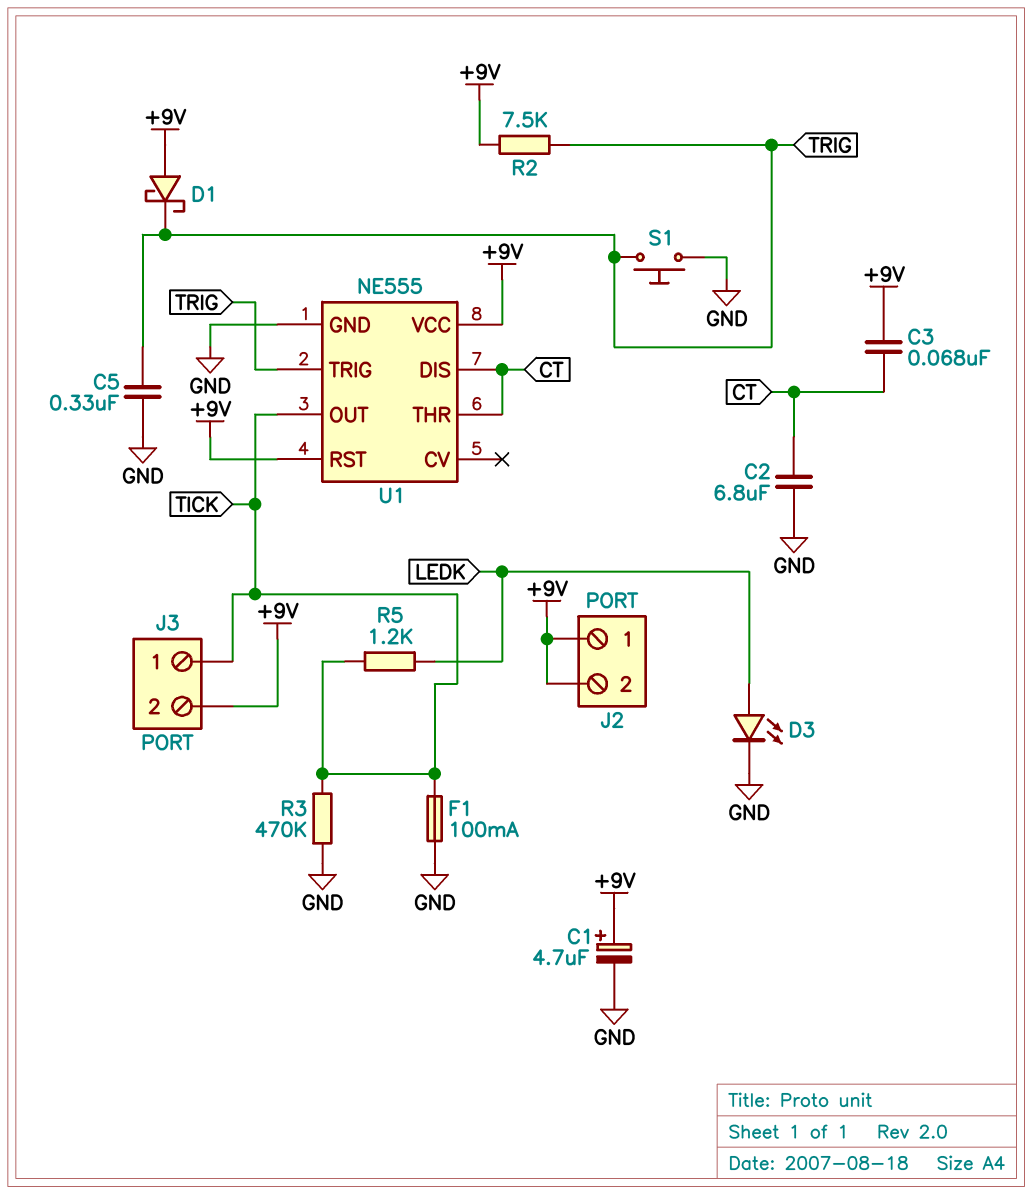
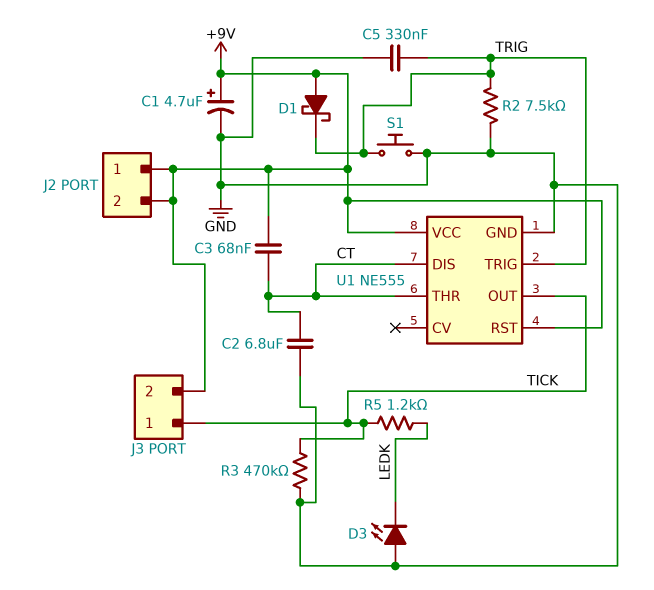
D3: LED (A LEDK, K GND) -> LED (A GND, K LEDK)
F1: 100mA (GND, TICK) -> none
R2: 7.5k (+9V, TRIG) -> 7.5k (GND, TRIG)

